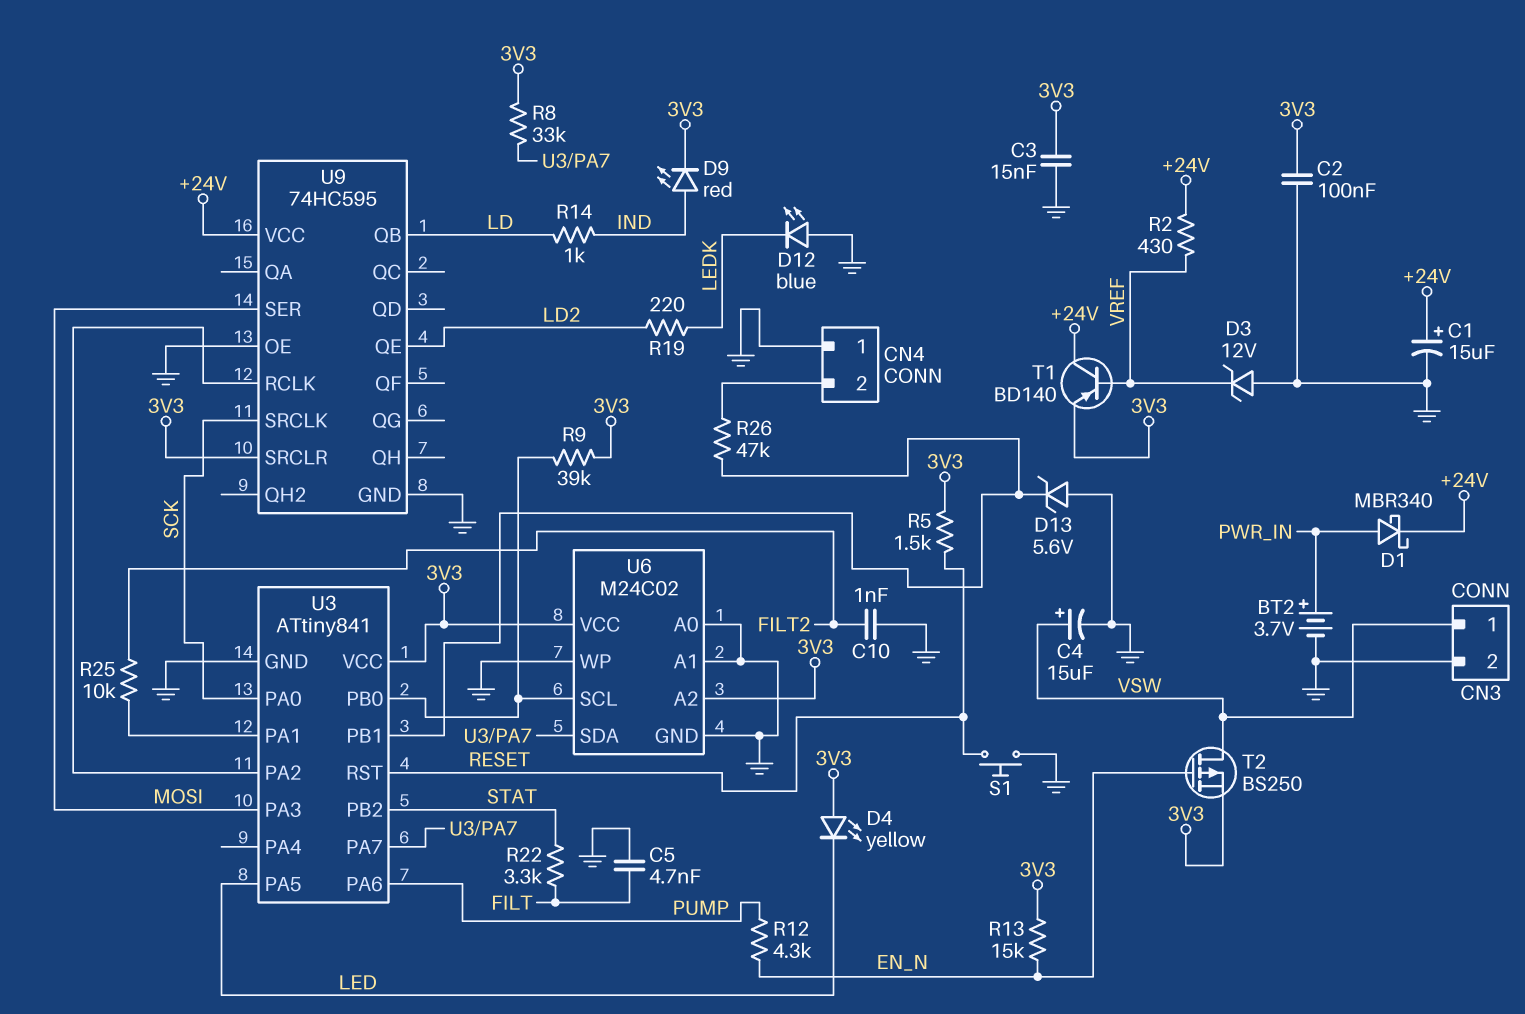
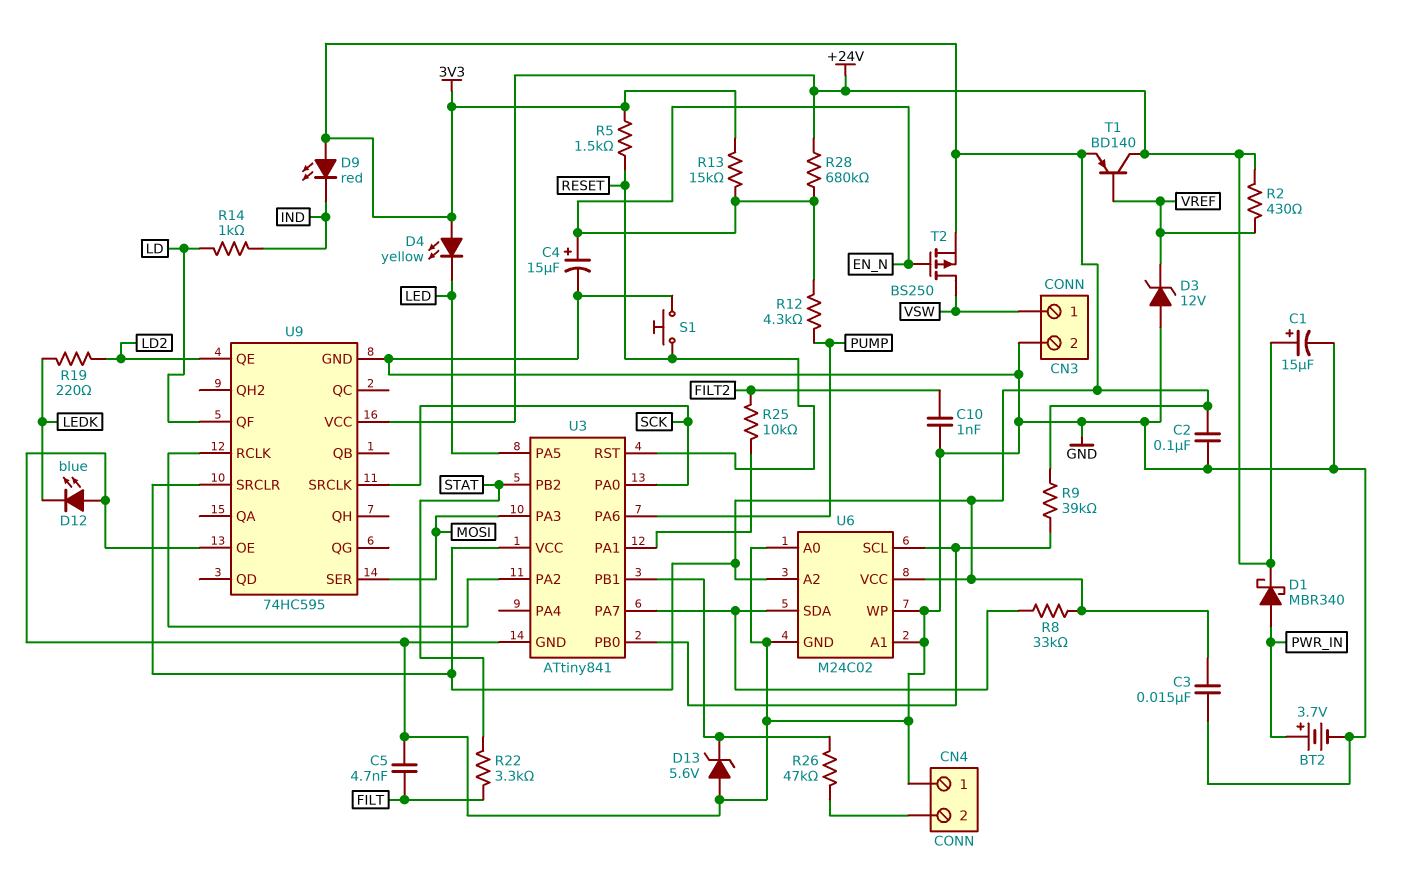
C4: 15uF (plus VSW, minus GND) -> 15uF (plus EN_N, minus GND)
D9: LED red (A IND, K 3V3) -> LED red (A 3V3, K IND)
R28: none -> 680k (+24V, EN_N)
U9 pin QB: LD -> none
U9 pin QF: none -> LD

